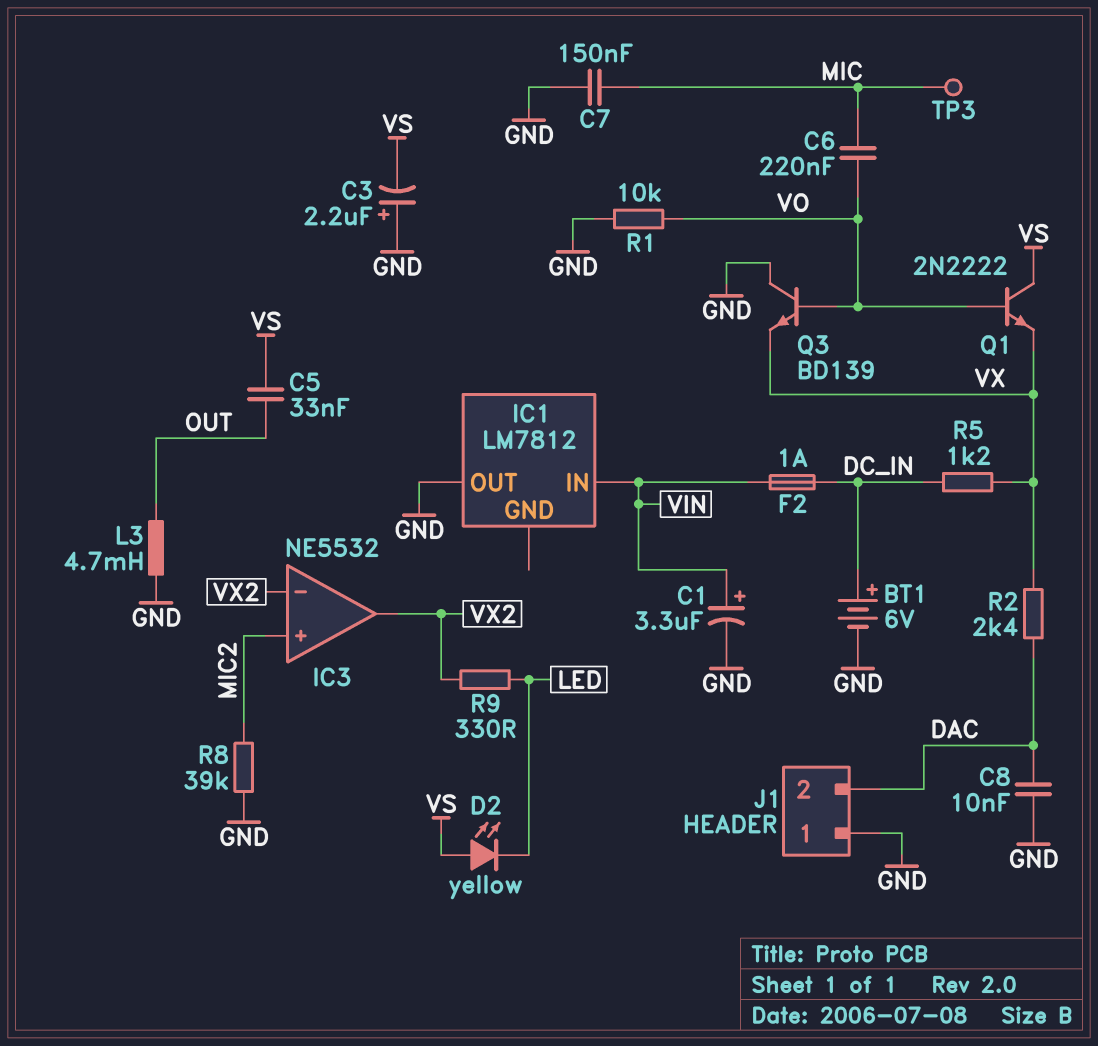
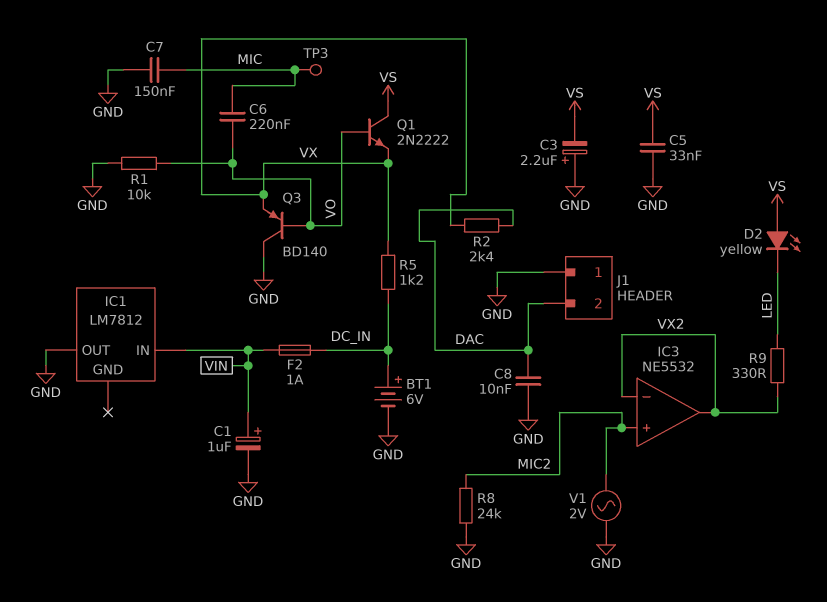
C1: 3.3uF (plus VIN, minus GND) -> 1uF (plus VIN, minus GND)
C5: 33nF (OUT, VS) -> 33nF (GND, VS)
L3: 4.7mH (GND, OUT) -> none
Q3: NPN BD139 (B VO, C GND, E VX) -> PNP BD140 (B VO, C GND, E VX)
R8: 39k (GND, MIC2) -> 24k (GND, MIC2)
V1: none -> AC 2V (GND, MIC2)

